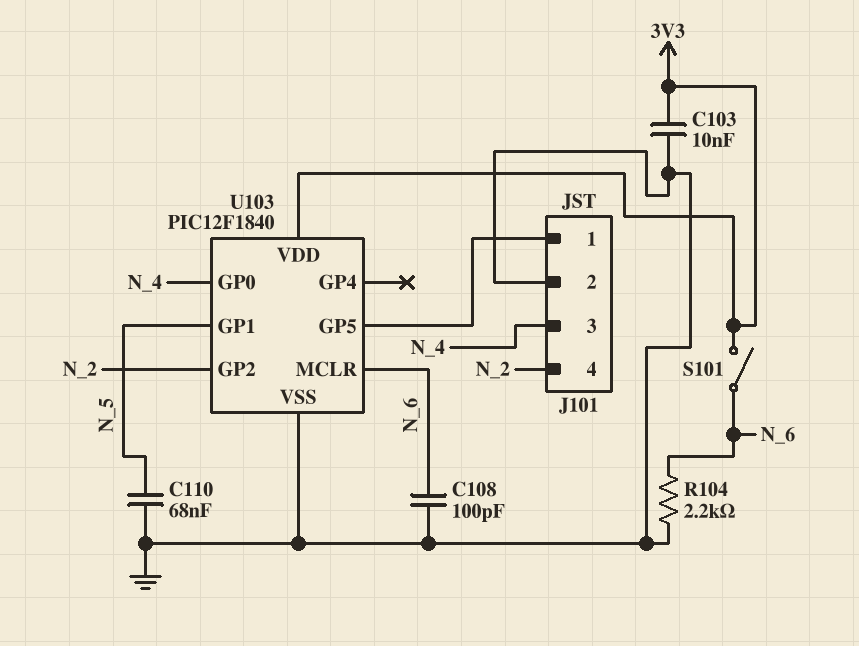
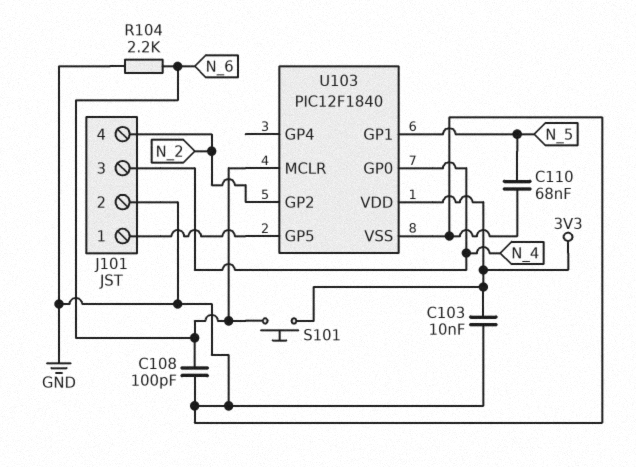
S101: switch (3V3, N_6) -> button (3V3, N_6)

